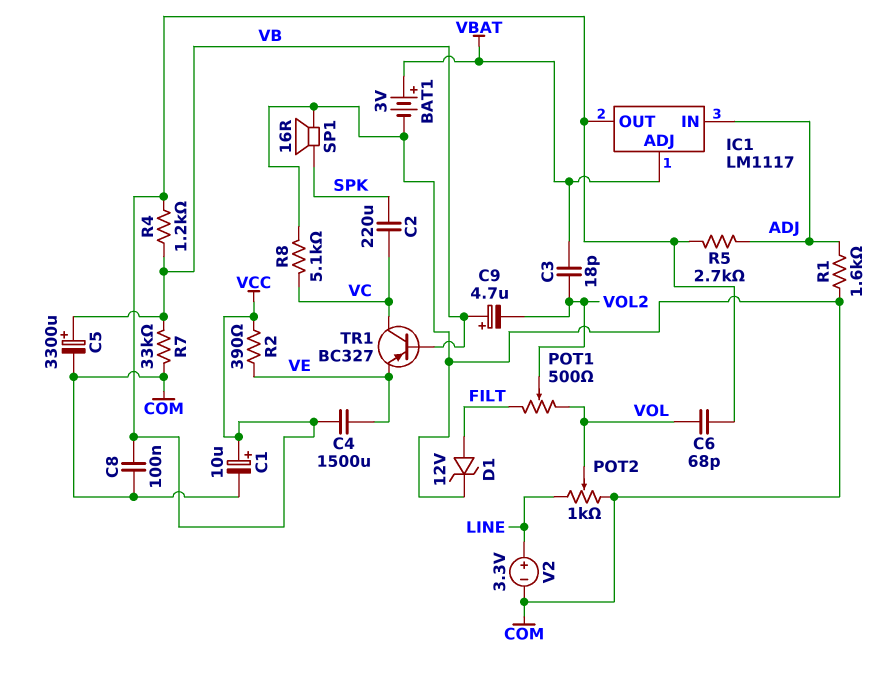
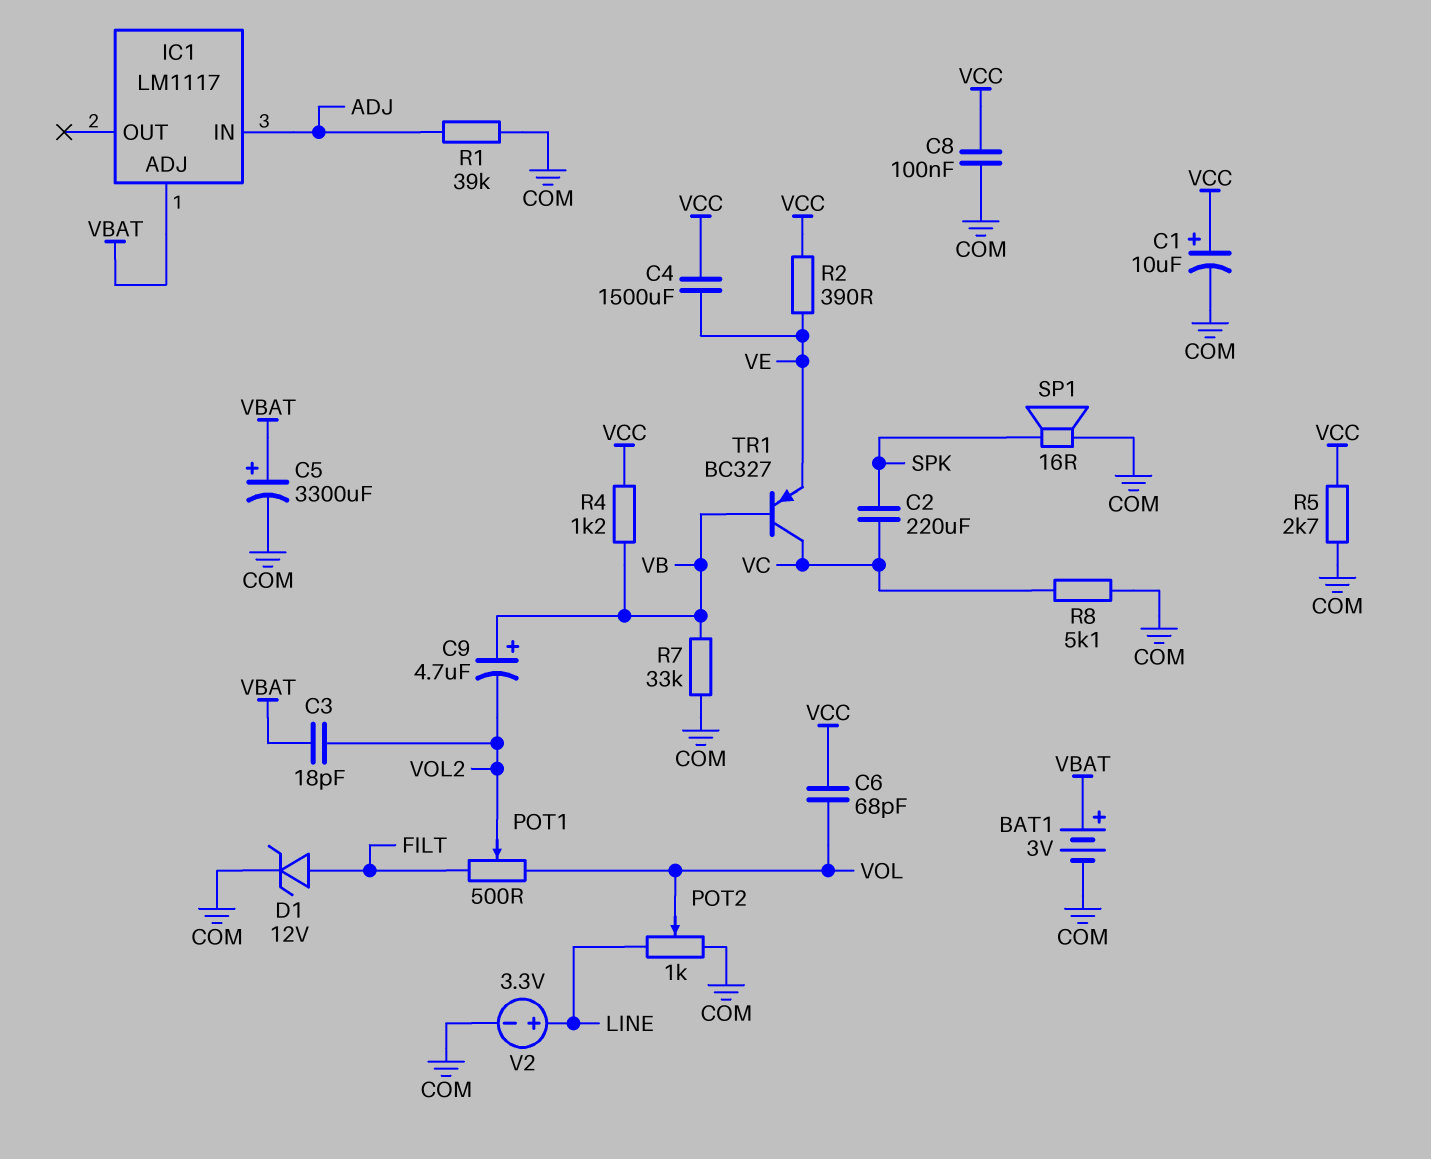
C5: 3300uF (plus VB, minus COM) -> 3300uF (plus VBAT, minus COM)
IC1 pin OUT: VCC -> none
R1: 1.6k (ADJ, COM) -> 39k (ADJ, COM)
R5: 2.7k (ADJ, VCC) -> 2.7k (COM, VCC)

